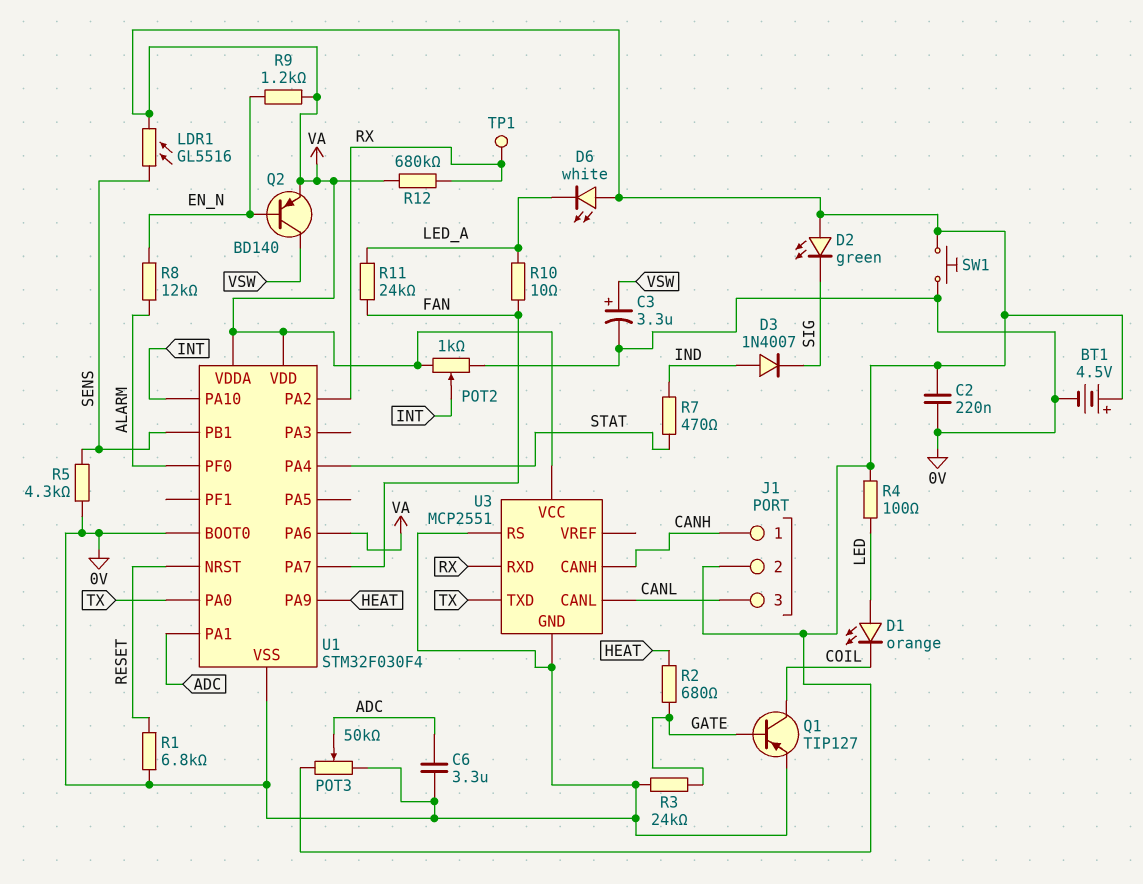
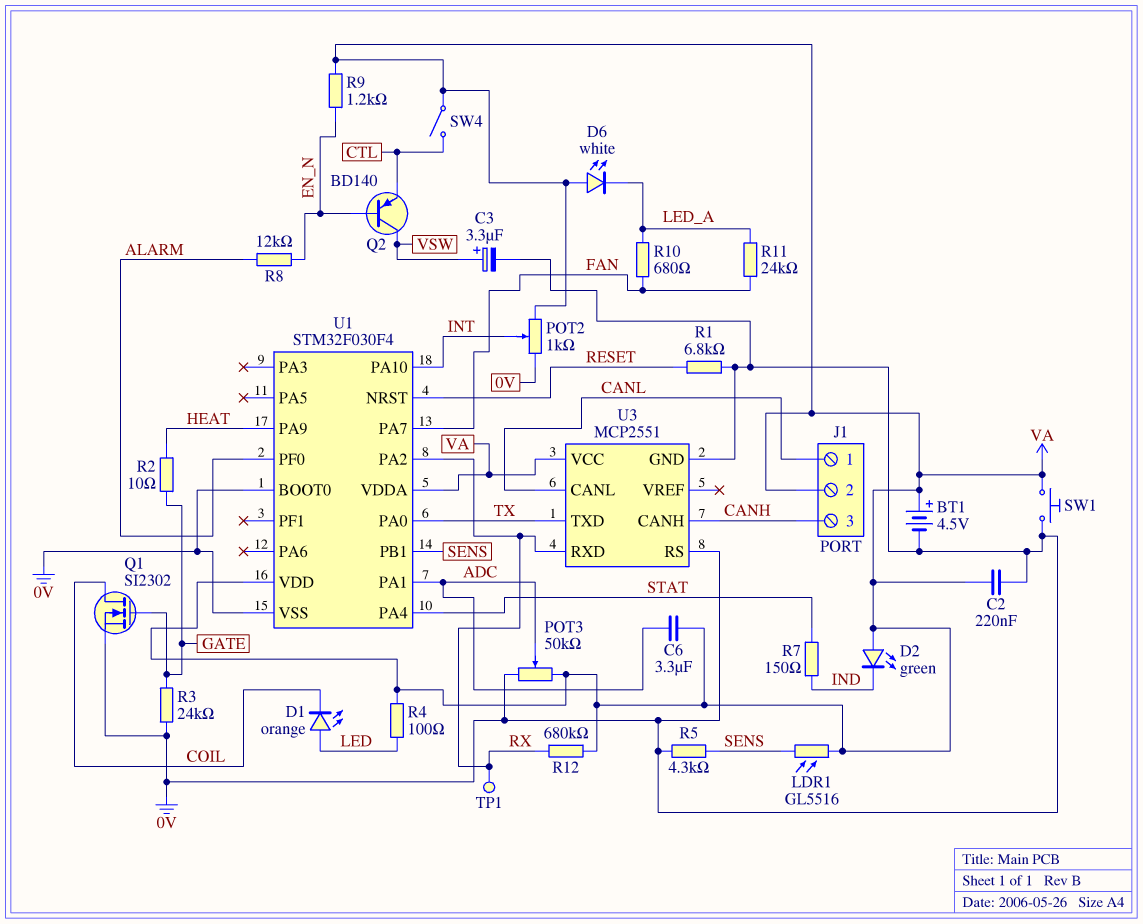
C6: 3.3uF (0V, ADC) -> 3.3uF (ADC, VA)
D2: LED green (A VA, K SIG) -> LED green (A VA, K IND)
D3: diode 1N4007 (A IND, K SIG) -> none
J1 pin 1: CANH -> CANL
J1 pin 3: CANL -> CANH
Q1: PNP TIP127 (B GATE, C COIL, E 0V) -> NMOS SI2302 (G GATE, D COIL, S 0V)
Q2: PNP BD140 (B EN_N, C VSW, E VA) -> PNP BD140 (B EN_N, C VSW, E CTL)
R2: 680 (GATE, HEAT) -> 10 (GATE, HEAT)
R7: 470 (IND, STAT) -> 150 (IND, STAT)
R10: 10 (FAN, LED_A) -> 680 (FAN, LED_A)
SW4: none -> switch (CTL, VA)
U1 pin PA6: VA -> none

